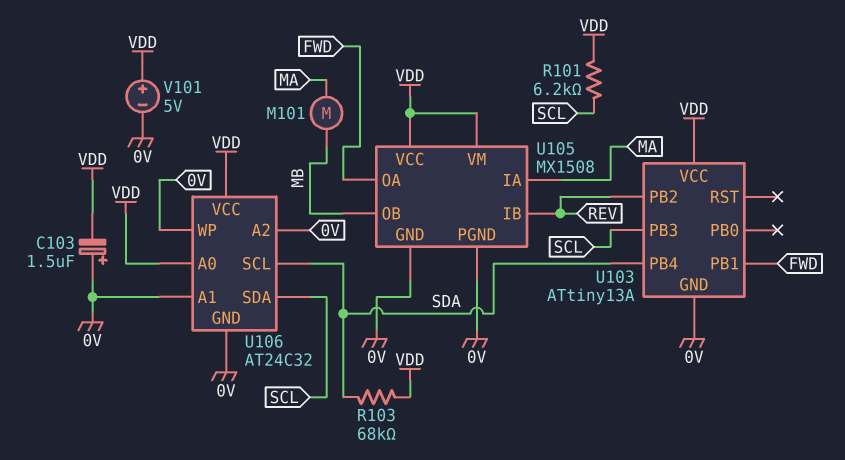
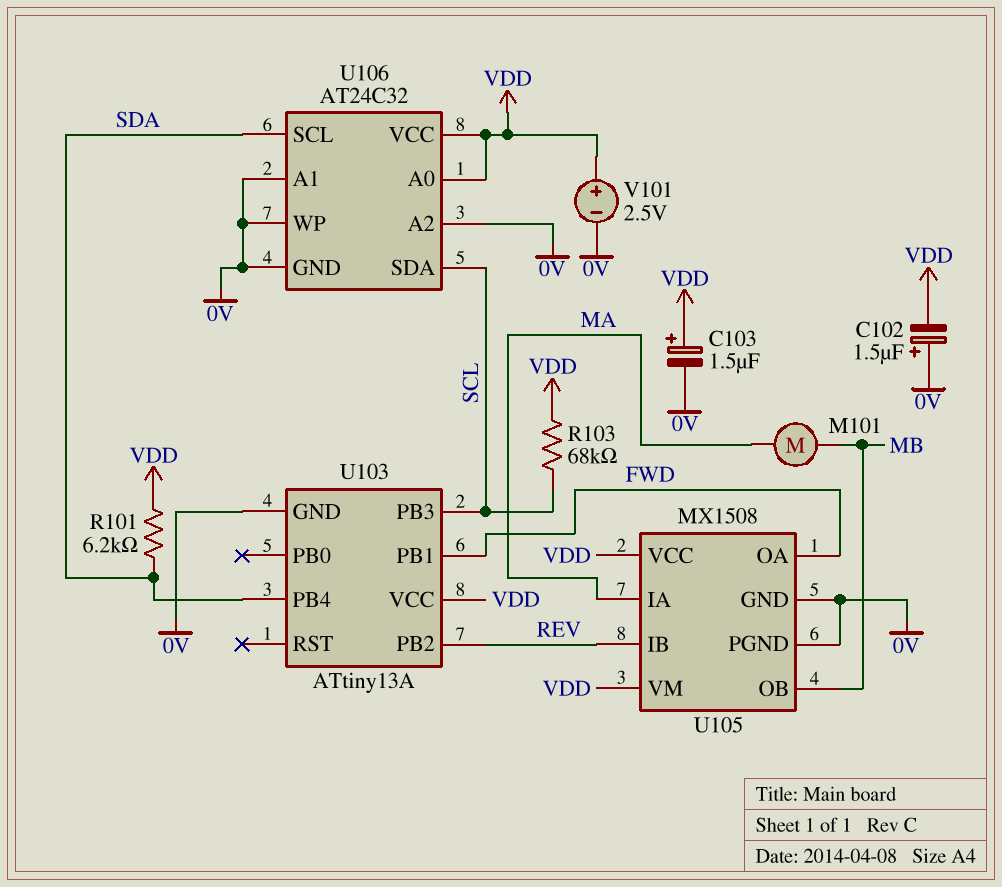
C102: none -> 1.5uF (plus 0V, minus VDD)
C103: 1.5uF (plus 0V, minus VDD) -> 1.5uF (plus VDD, minus 0V)
R101: 6.2k (SCL, VDD) -> 6.2k (SDA, VDD)
R103: 68k (SDA, VDD) -> 68k (SCL, VDD)
V101: 5V (plus VDD, minus 0V) -> 2.5V (plus VDD, minus 0V)

